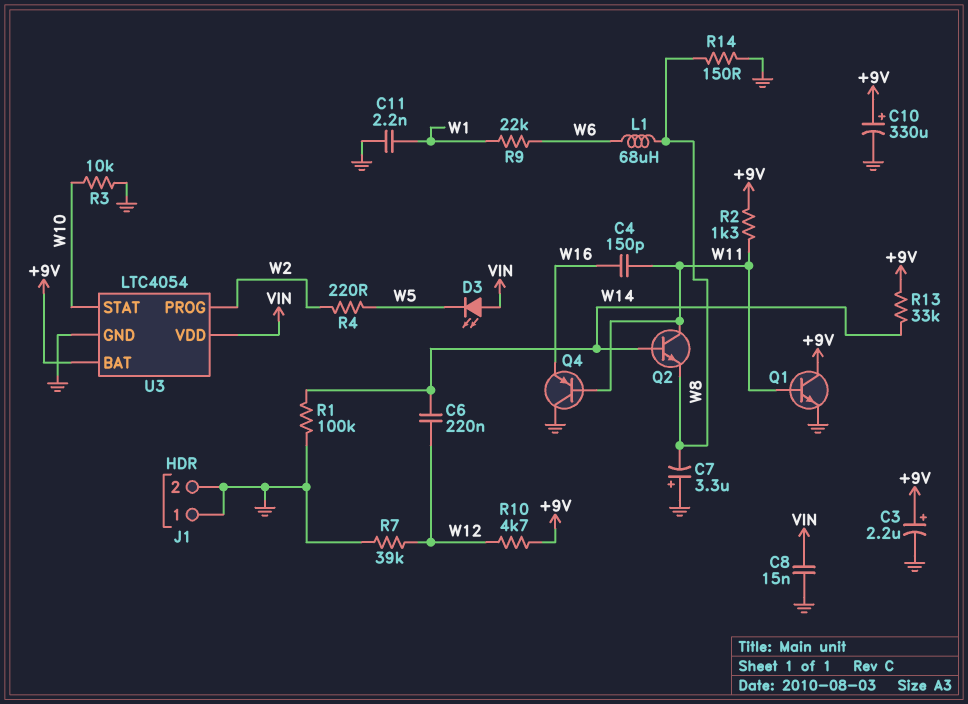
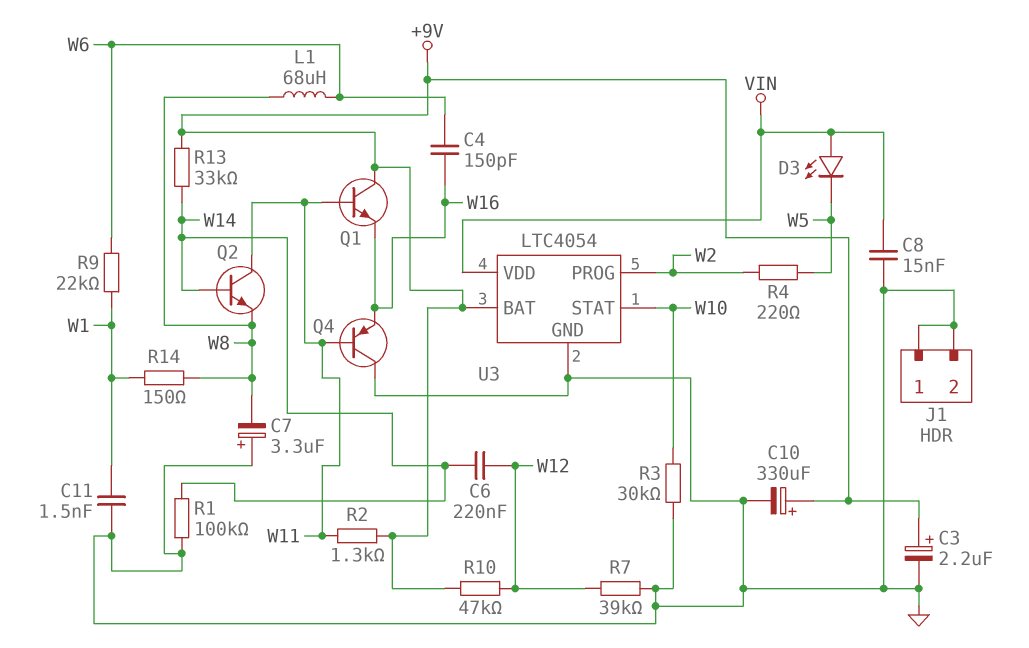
C4: 150pF (W11, W16) -> 150pF (W6, W16)
C11: 2.2nF (GND, W1) -> 1.5nF (GND, W1)
Q1: NPN (B W11, C +9V, E GND) -> NPN (B W11, C +9V, E W16)
R3: 10k (GND, W10) -> 30k (GND, W10)
R10: 4.7k (+9V, W12) -> 47k (+9V, W12)
R14: 150 (GND, W8) -> 150 (W1, W8)

